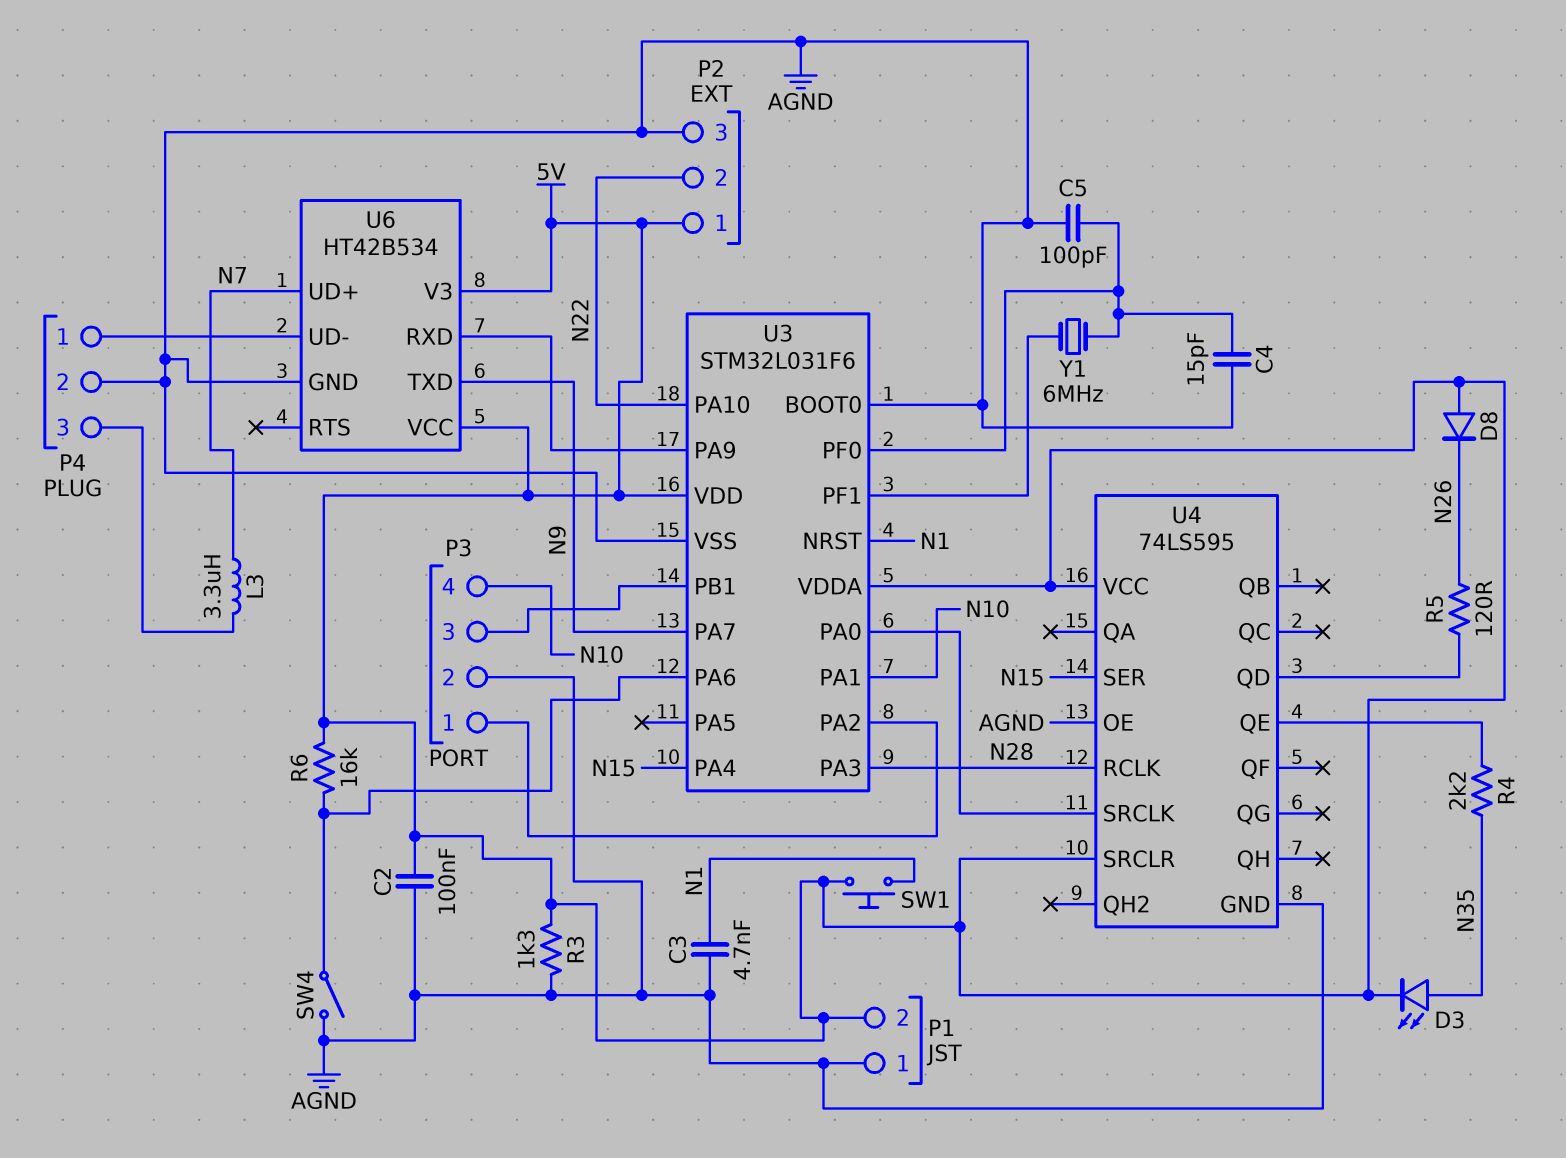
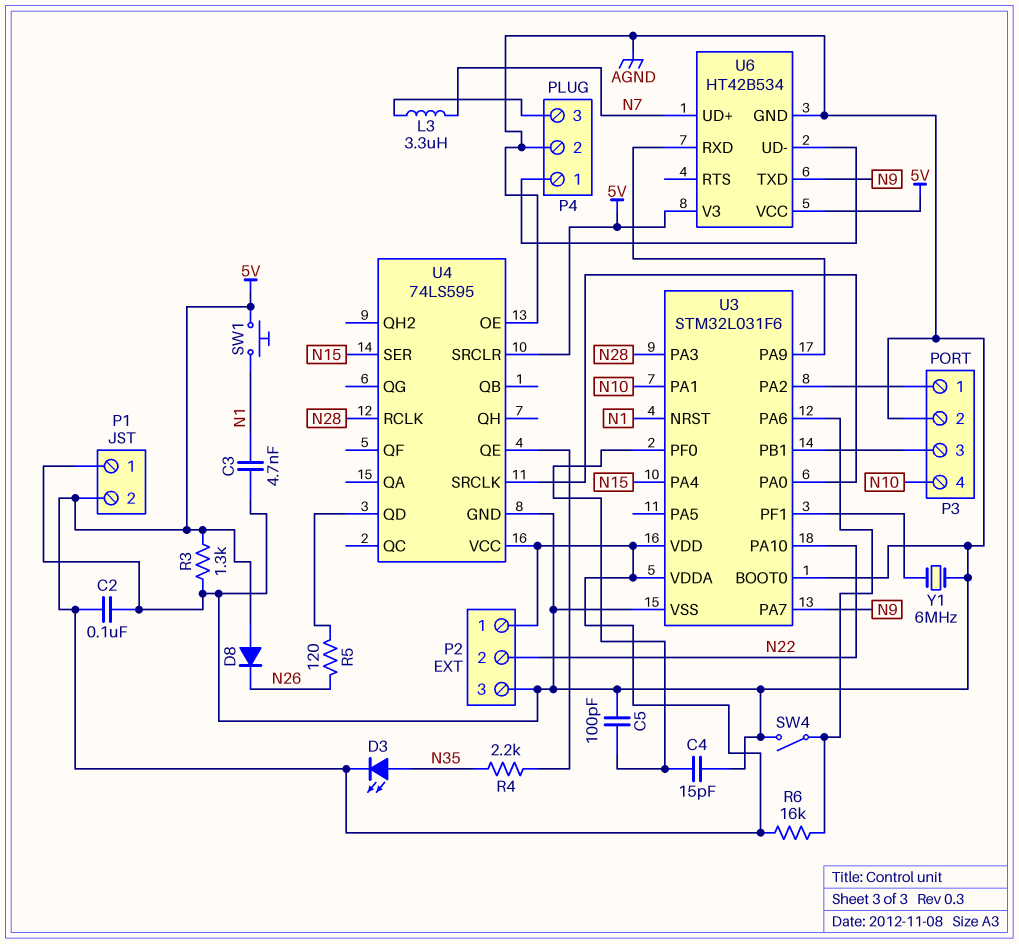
Y1: 6MHz (U3/PF0, U3/PF1) -> 6MHz (AGND, U3/PF1)

